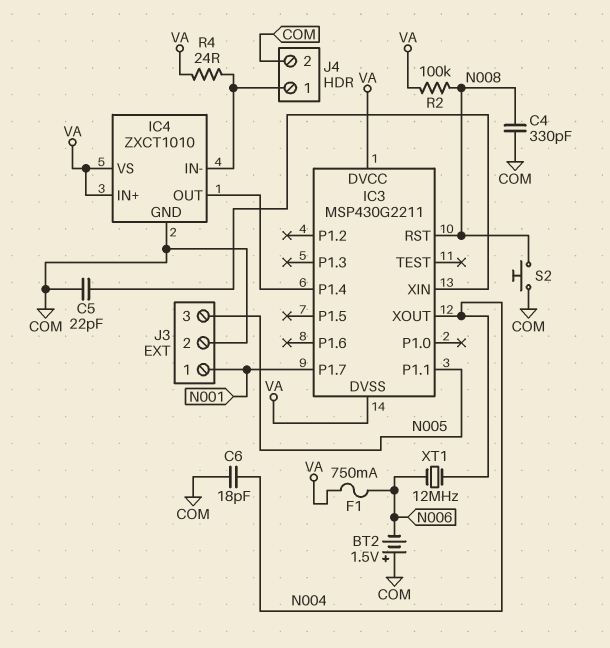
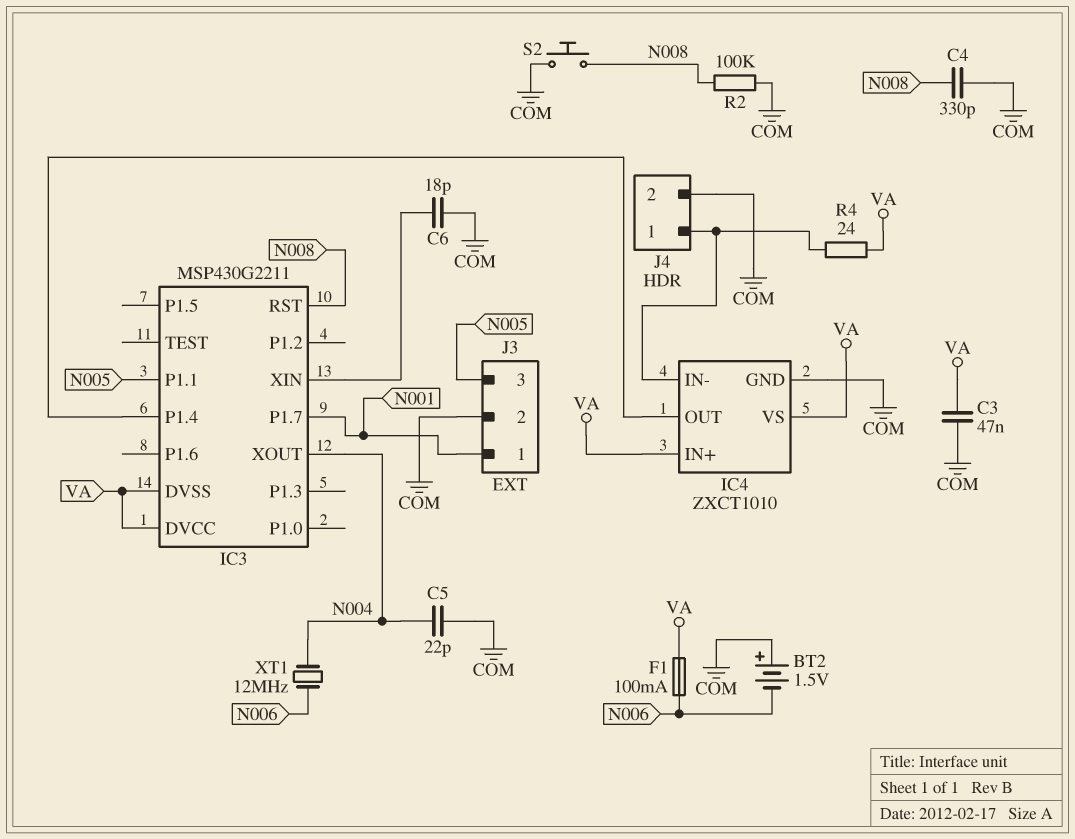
C3: none -> 47nF (COM, VA)
C5: 22pF (COM, IC3/XIN) -> 22pF (COM, N004)
C6: 18pF (COM, N004) -> 18pF (COM, IC3/XIN)
F1: 750mA (N006, VA) -> 100mA (N006, VA)
R2: 100k (N008, VA) -> 100k (COM, N008)

